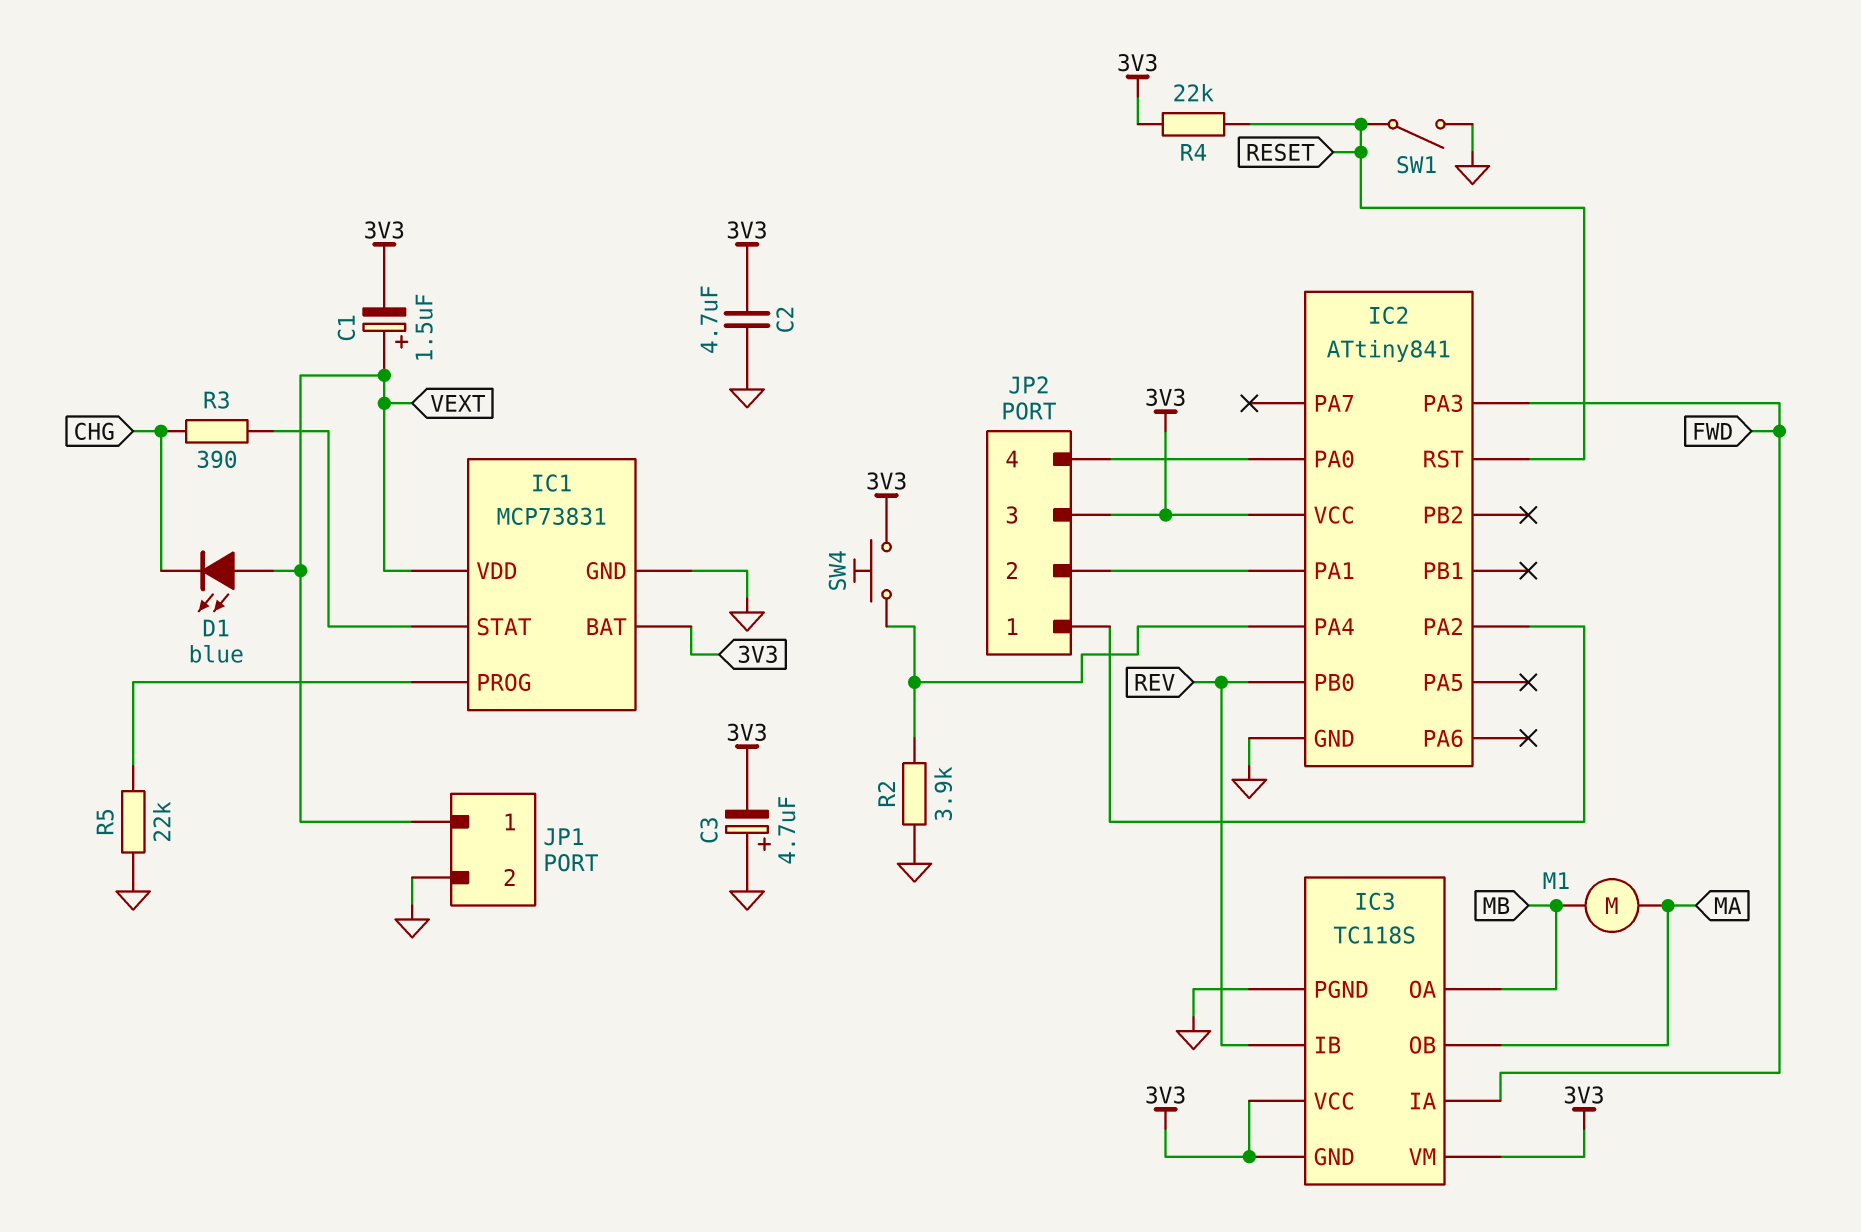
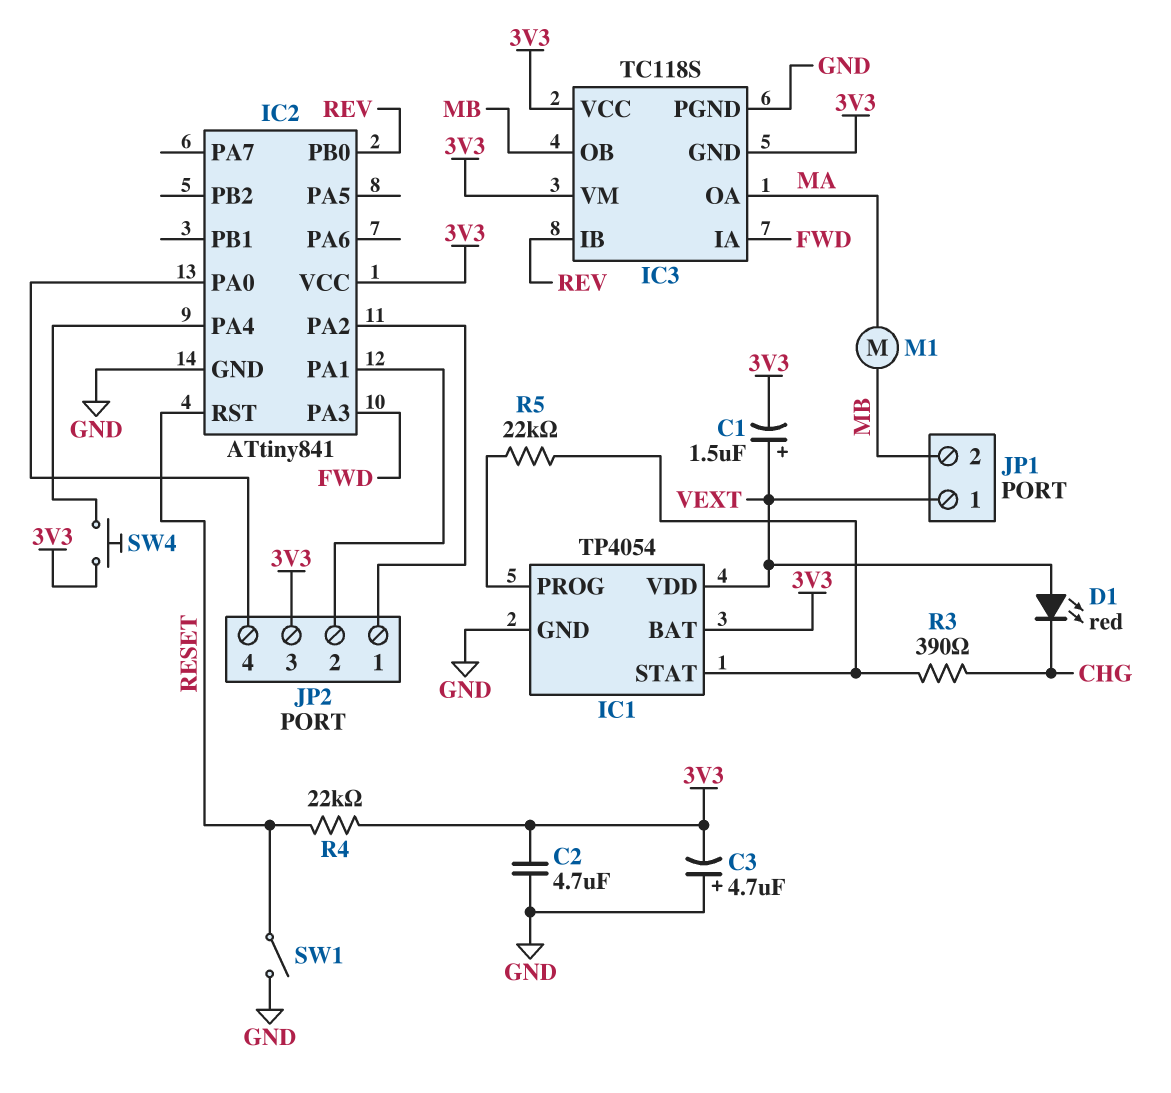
D1: LED blue (A VEXT, K CHG) -> LED red (A VEXT, K CHG)
IC1: MCP73831 -> TP4054
IC3 pin OA: MB -> MA
IC3 pin OB: MA -> MB
JP1 pin 2: GND -> MB
R2: 3.9k (GND, IC2/PA4) -> none
R5: 22k (GND, IC1/PROG) -> 22k (IC1/PROG, IC1/STAT)

